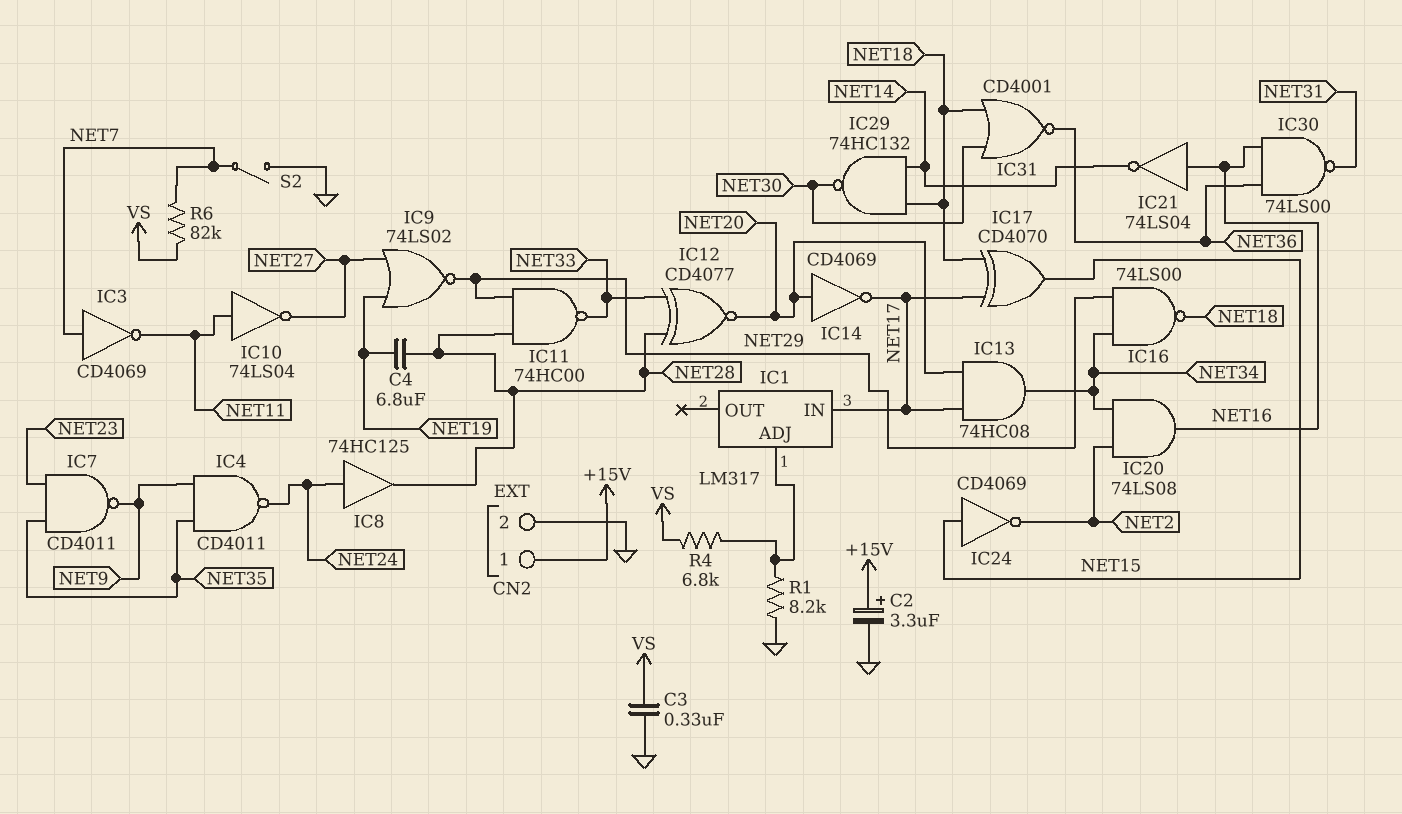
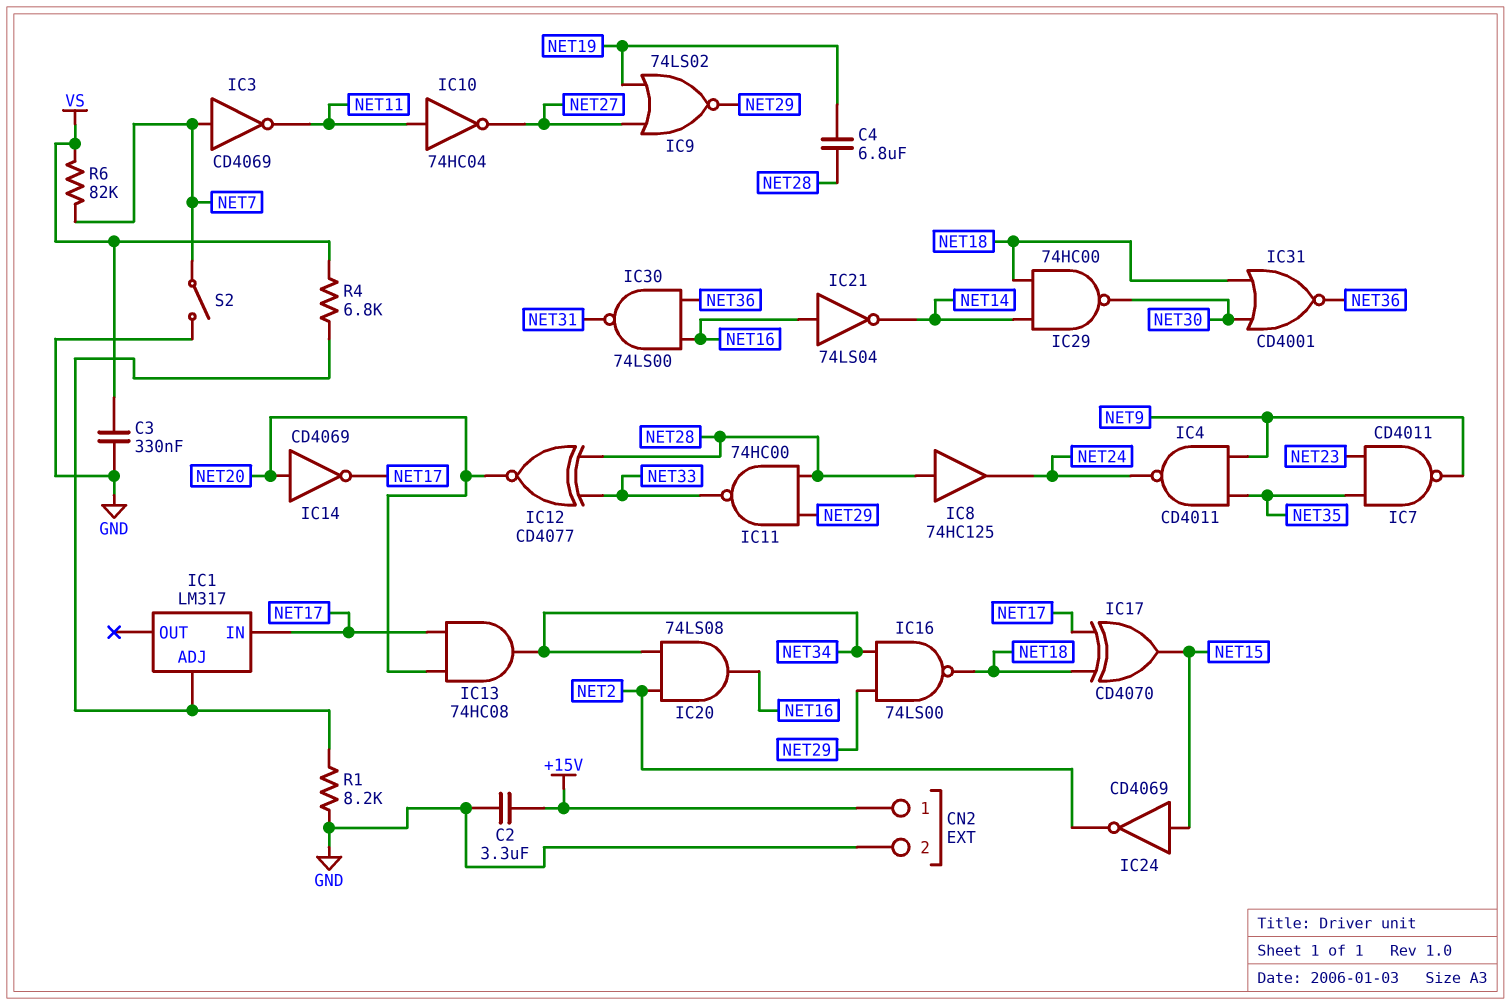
C2: 3.3uF (plus +15V, minus GND) -> 3.3uF (+15V, GND)
IC8: buffer 74HC125 (in NET24, out NET28) -> buffer 74HC125 (in NET28, out NET24)
IC10: NOT 74LS04 (in NET11, out NET27) -> NOT 74HC04 (in NET11, out NET27)
IC29: NAND 74HC132 (in NET14, in NET18, out NET30) -> NAND 74HC00 (in NET14, in NET18, out NET30)

